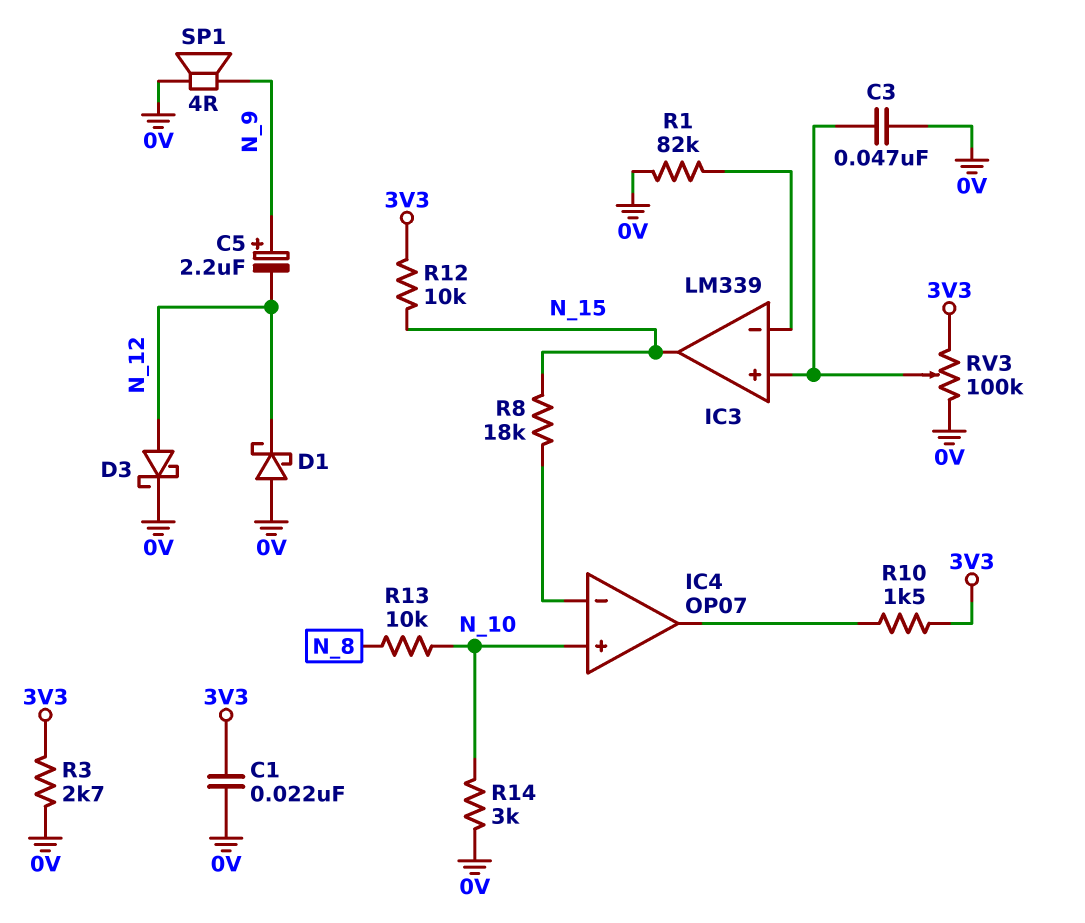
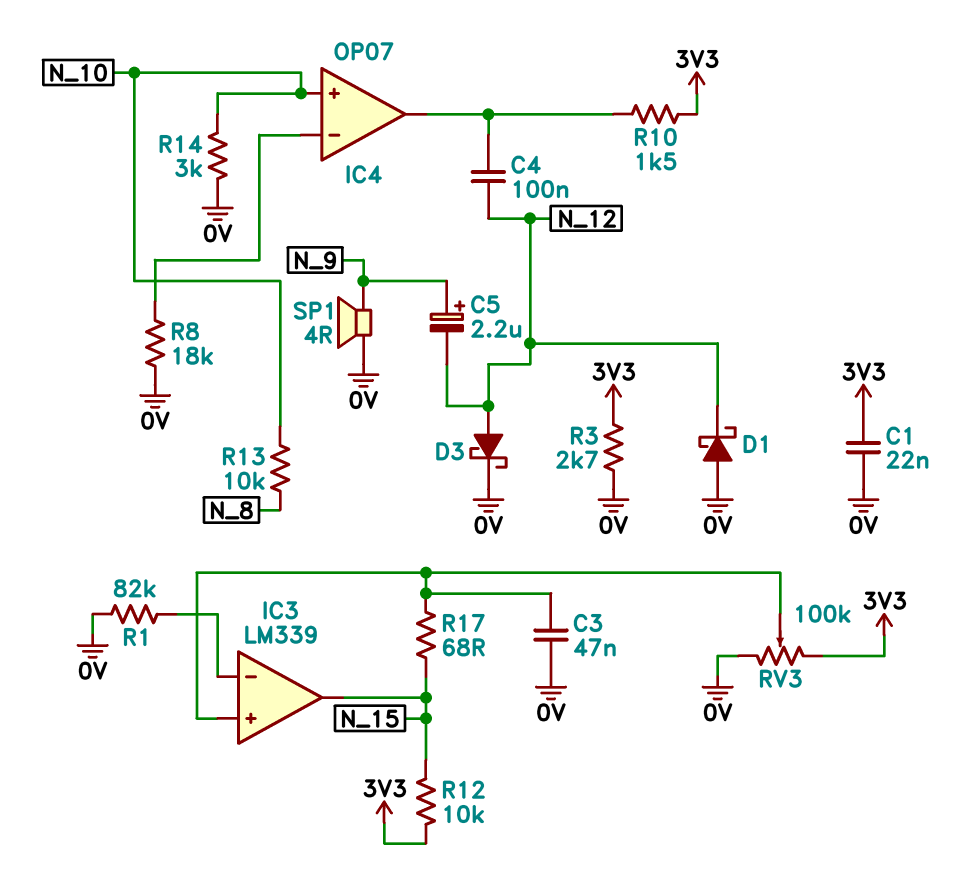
C4: none -> 100nF (IC4/out, N_12)
R8: 18k (IC4/in-, N_15) -> 18k (0V, IC4/in-)
R17: none -> 68 (IC3/in+, N_15)

